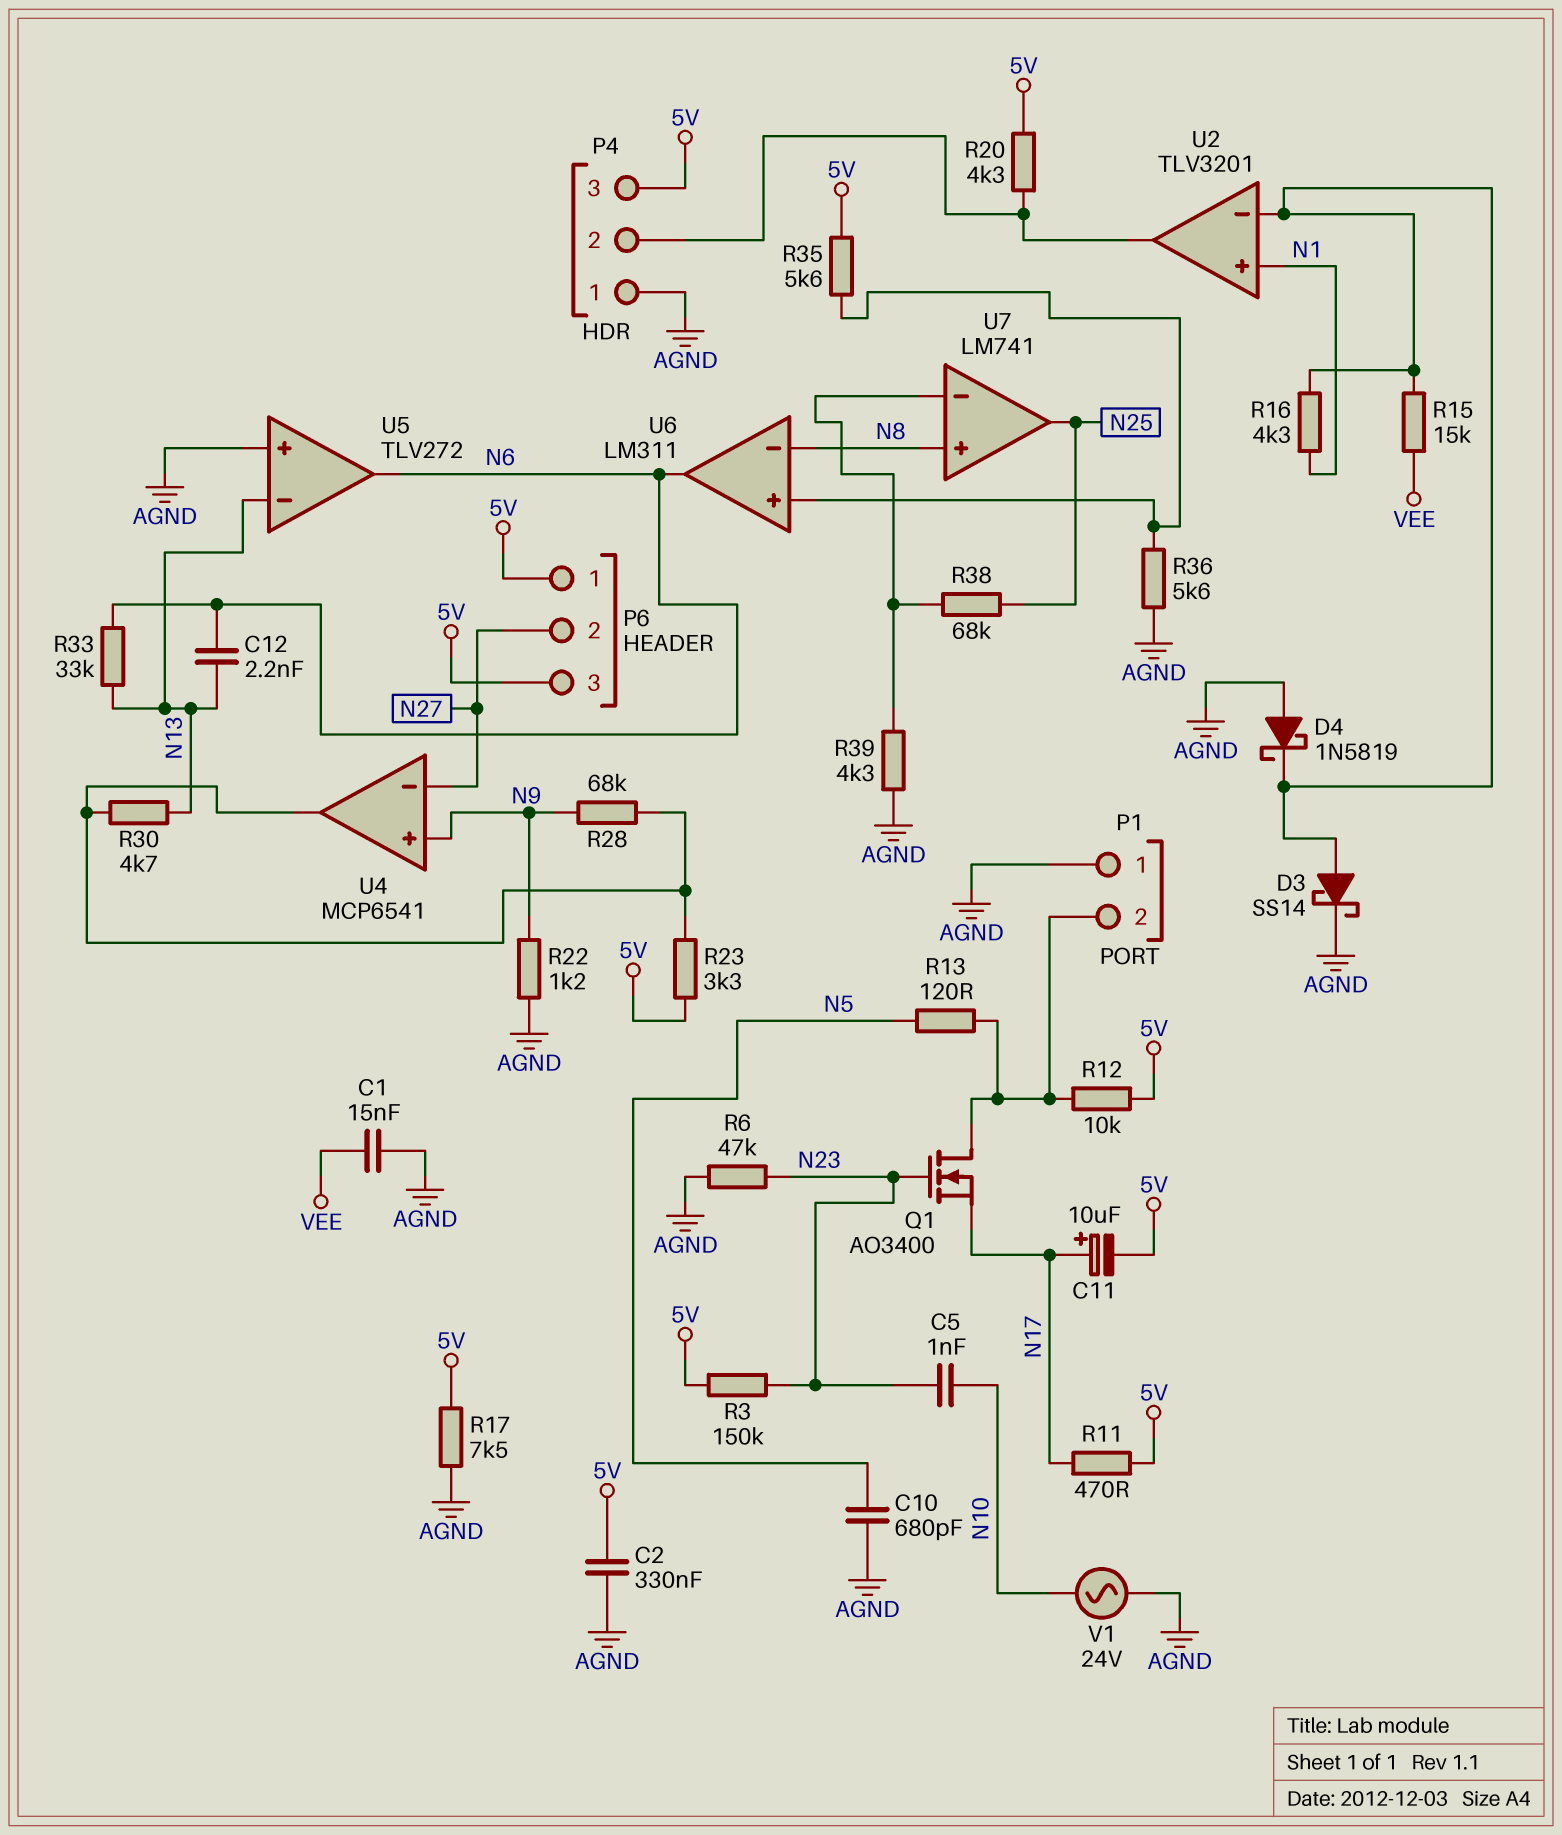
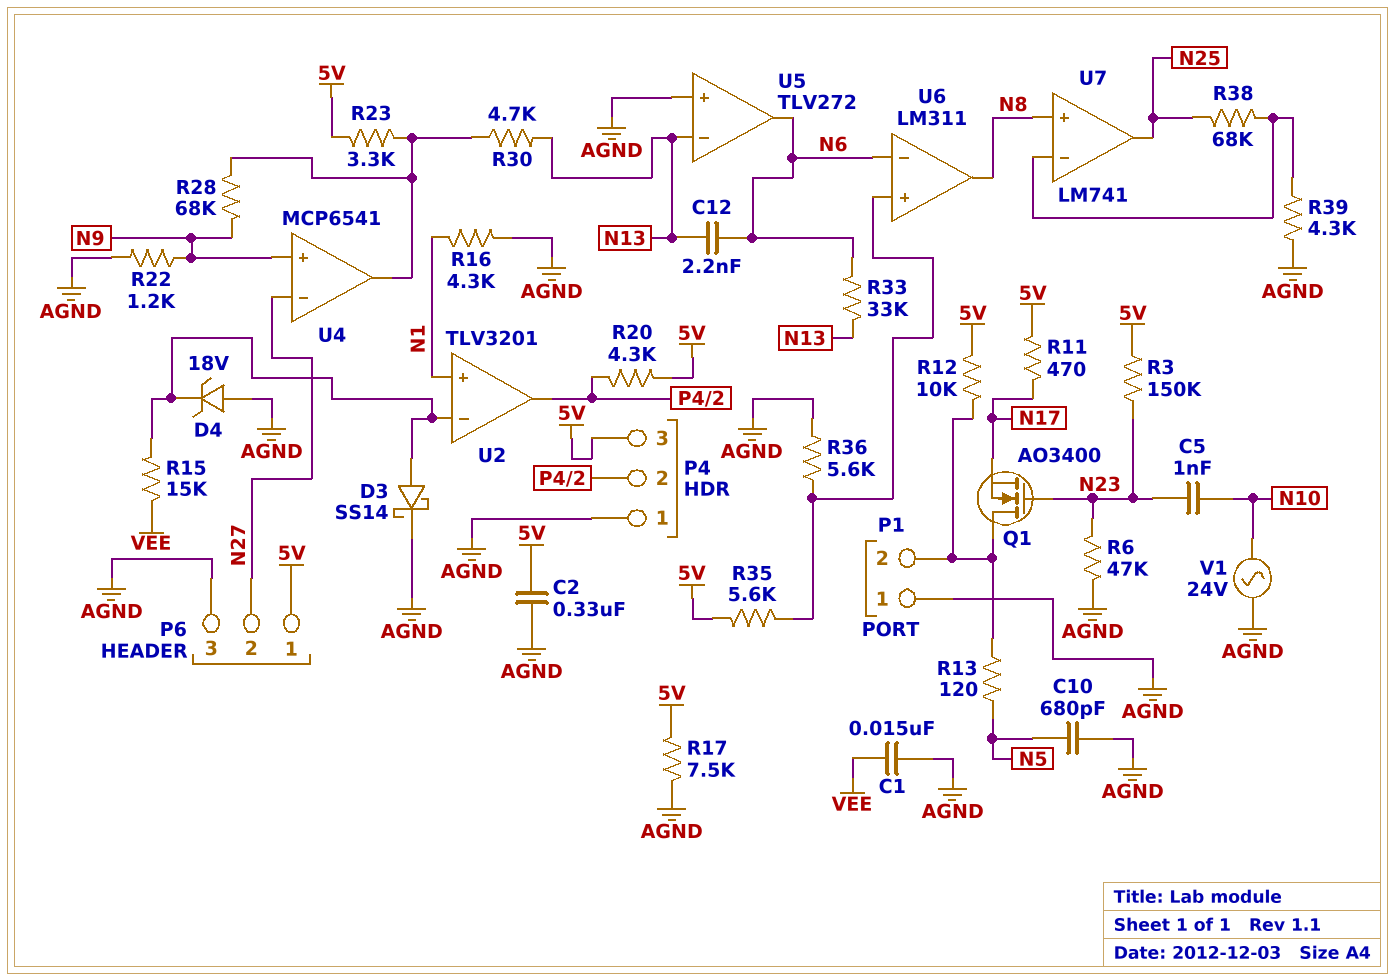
C11: 10uF (plus N17, minus 5V) -> none
D4: schottky 1N5819 (A AGND, K U2/in-) -> zener 18V (A AGND, K U2/in-)
P6 pin 3: 5V -> AGND
R16: 4.3k (N1, U2/in-) -> 4.3k (AGND, N1)
U6 pin in-: N8 -> N6
U6 pin out: N6 -> N8

